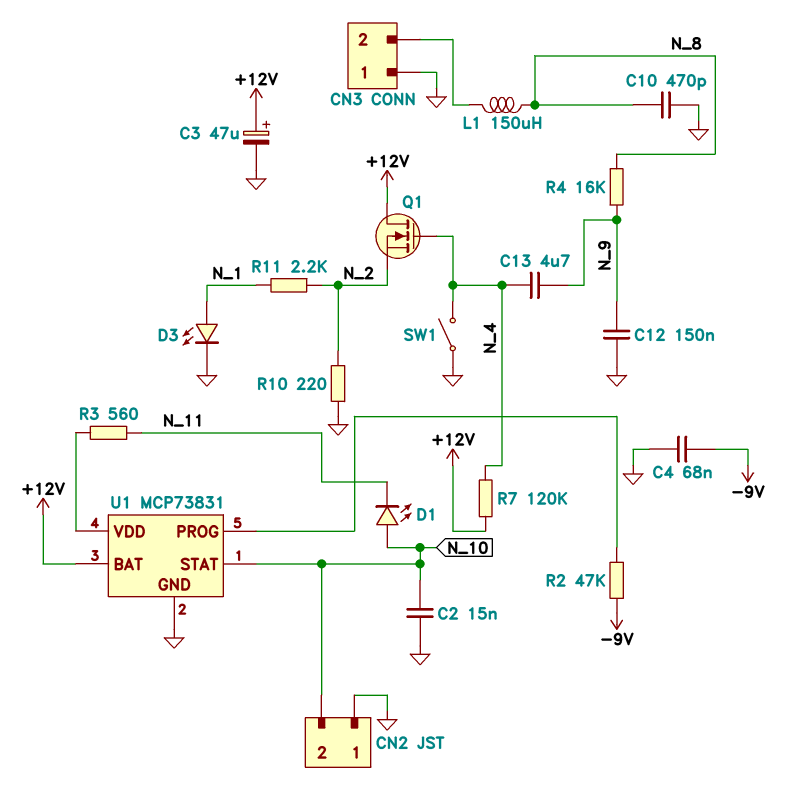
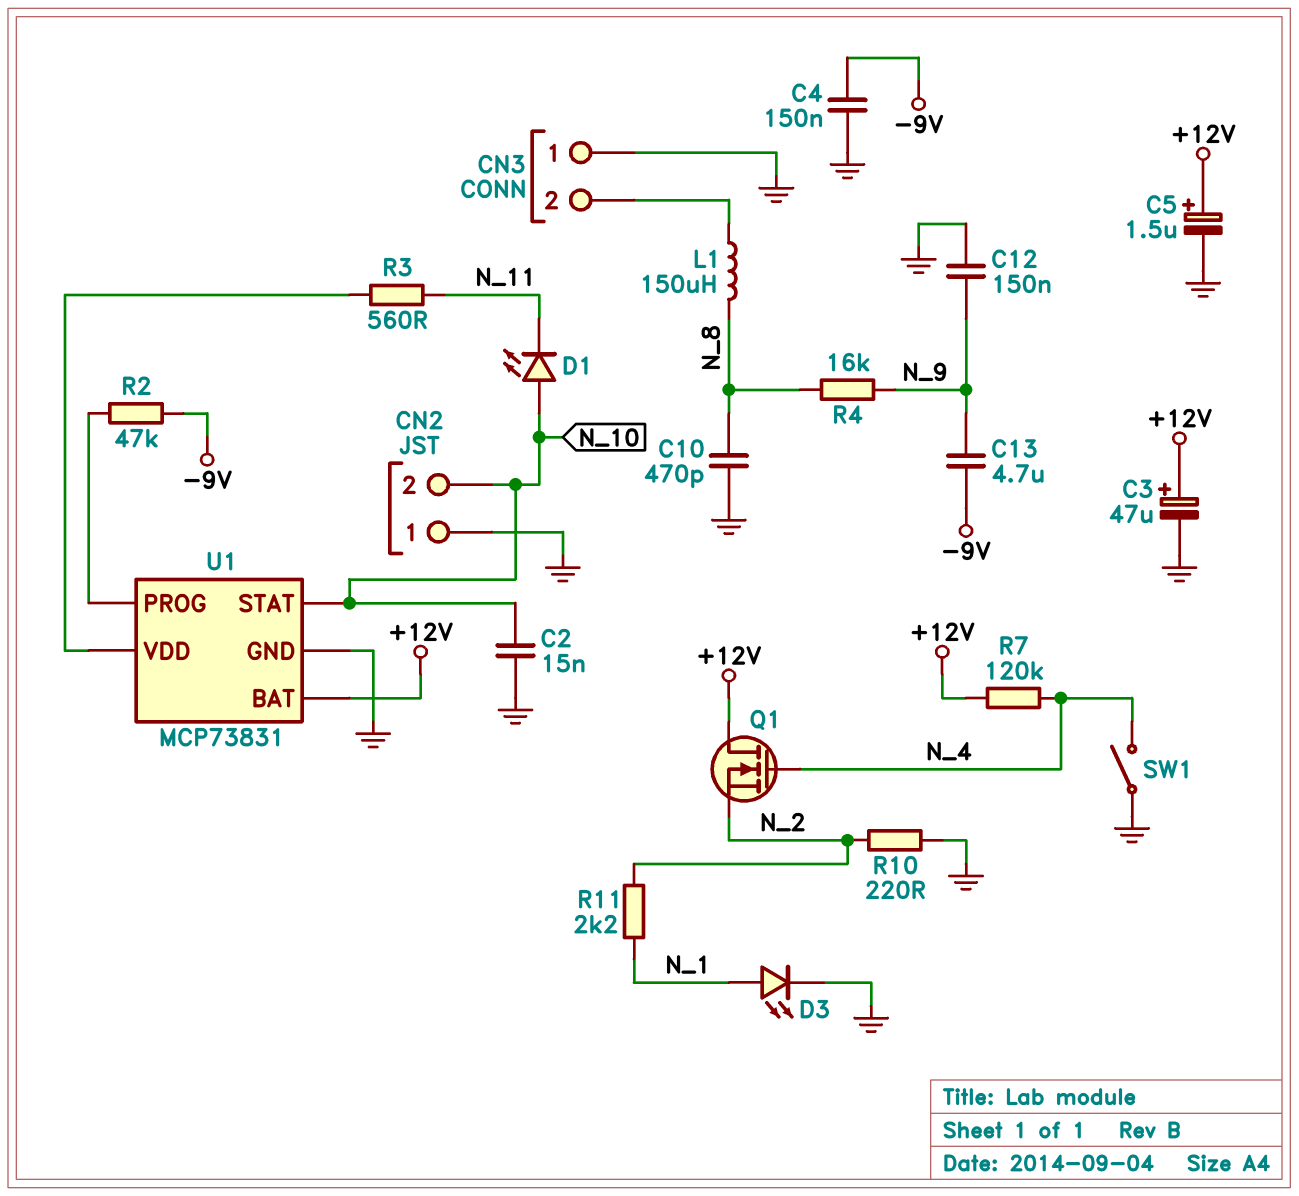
C4: 68nF (-9V, GND) -> 150nF (-9V, GND)
C5: none -> 1.5uF (plus +12V, minus GND)
C13: 4.7uF (N_4, N_9) -> 4.7uF (-9V, N_9)

